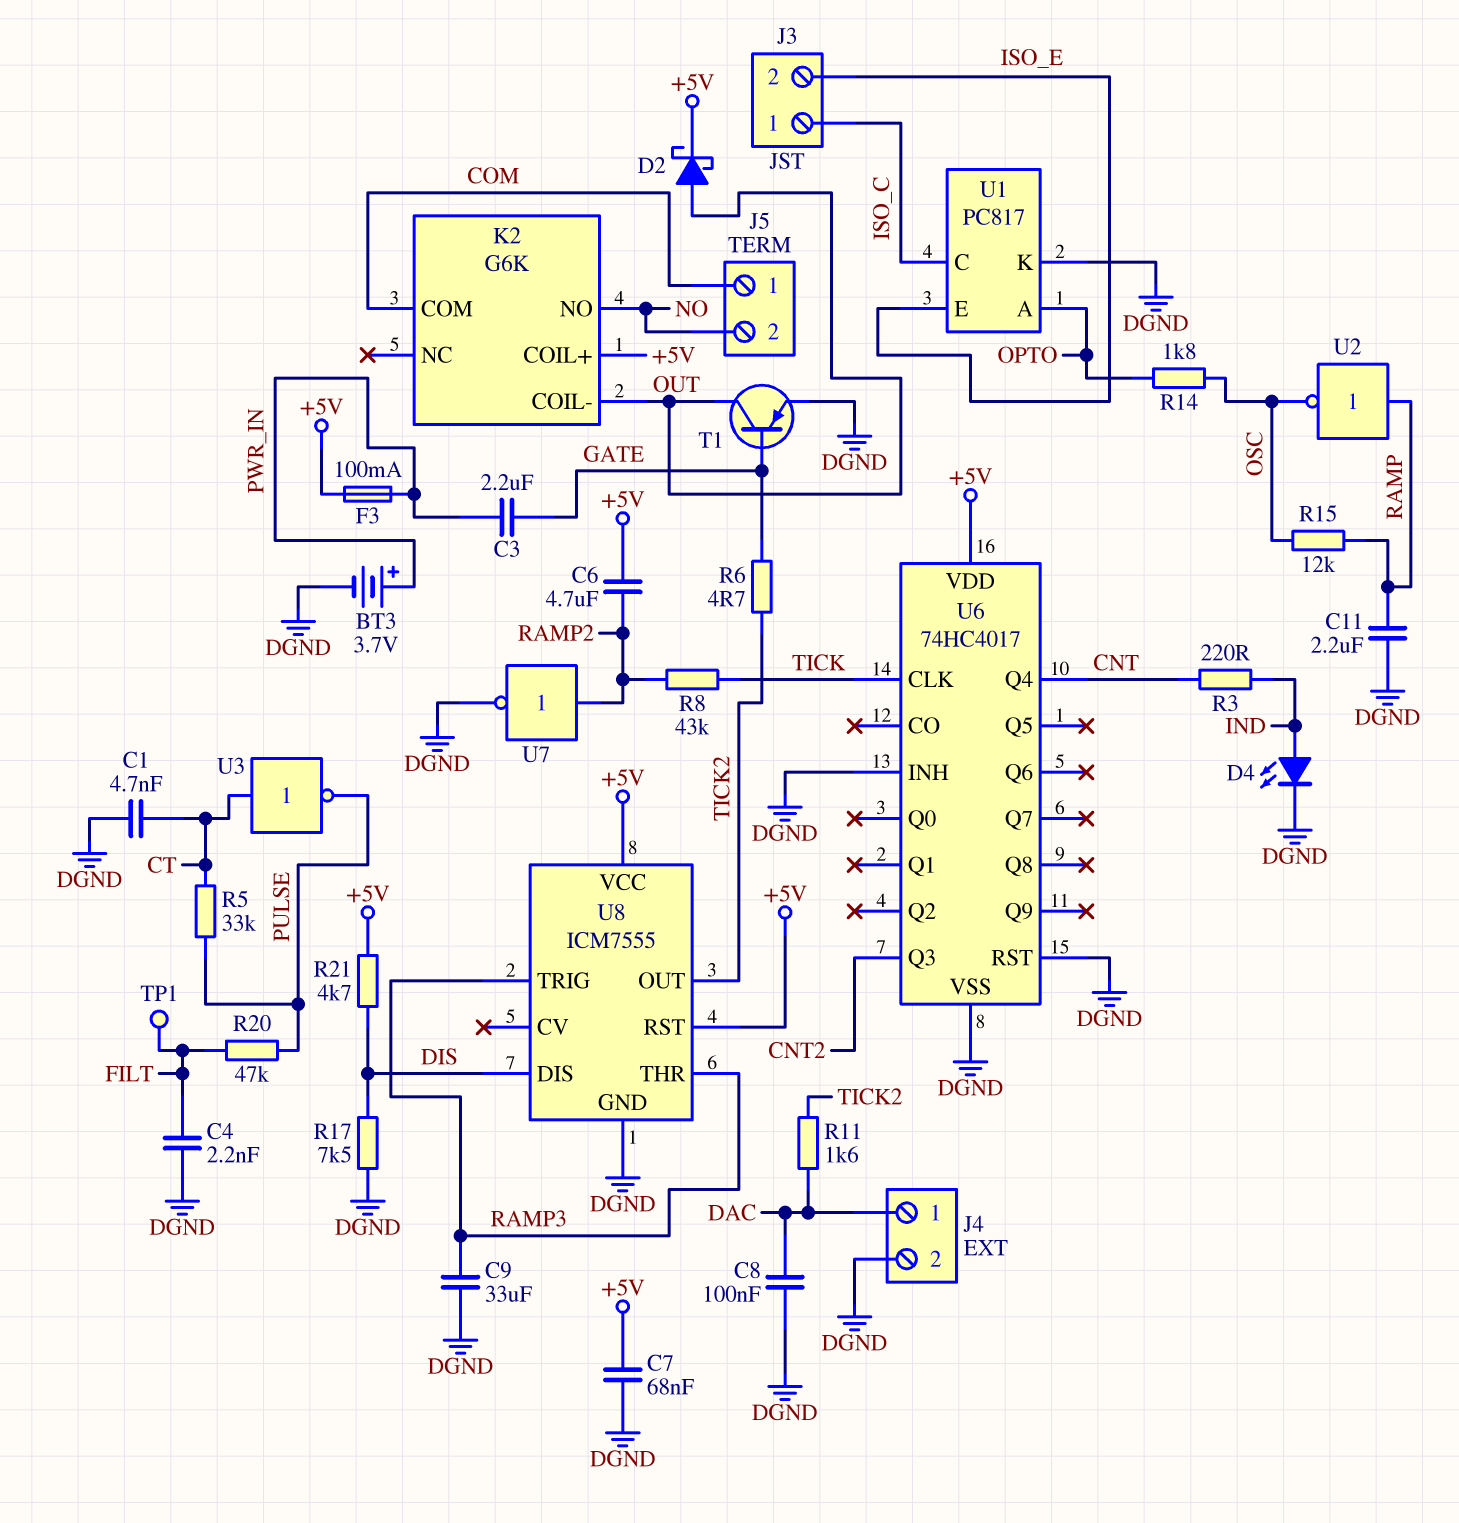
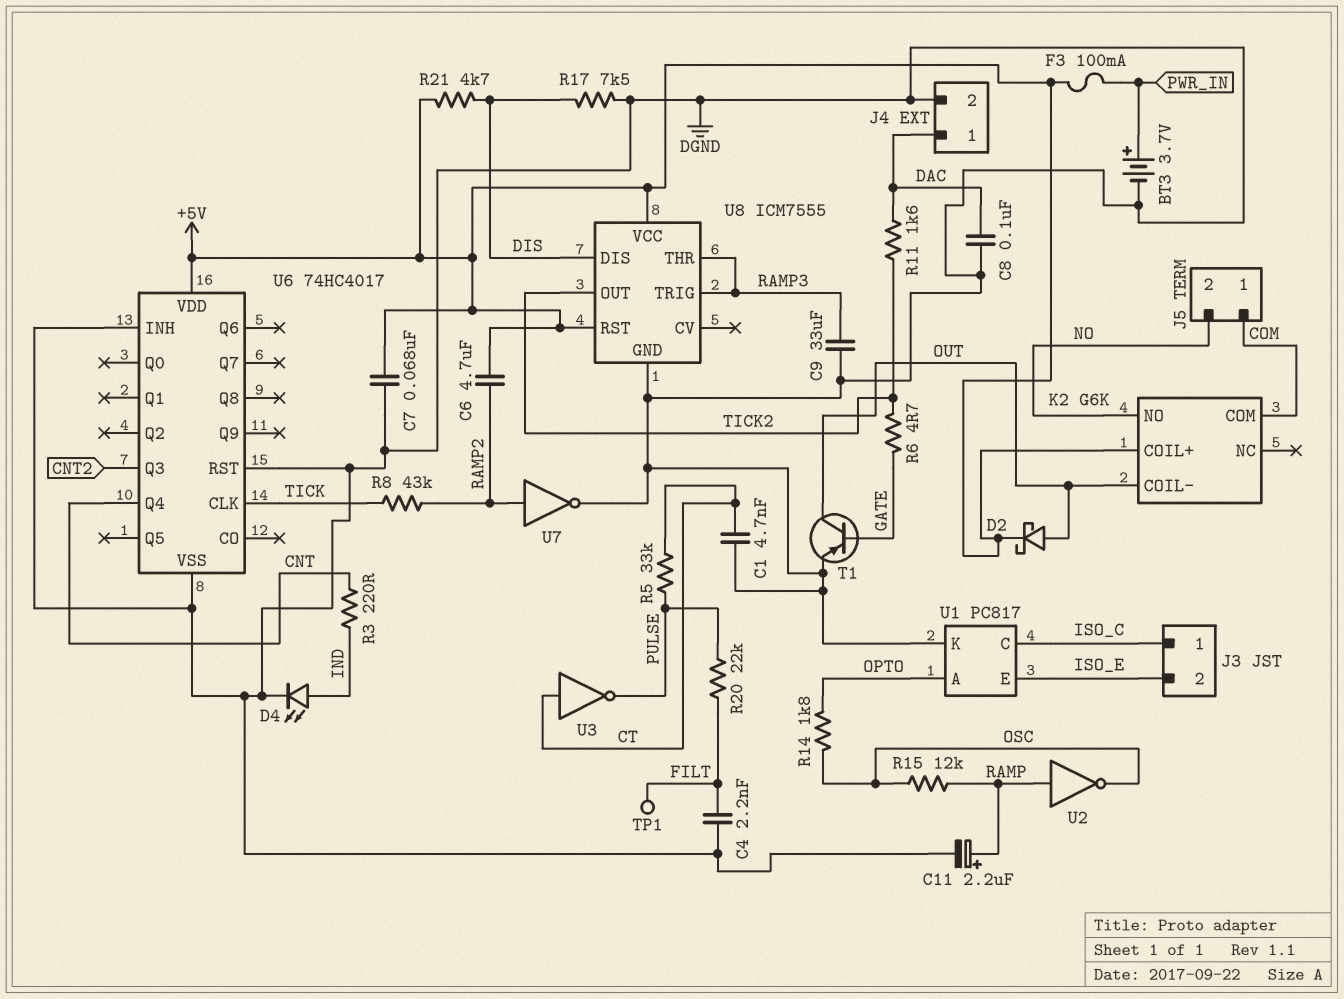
C3: 2.2uF (GATE, PWR_IN) -> none
C11: 2.2uF (DGND, RAMP) -> 2.2uF (plus RAMP, minus DGND)
R20: 47k (FILT, PULSE) -> 22k (FILT, PULSE)

